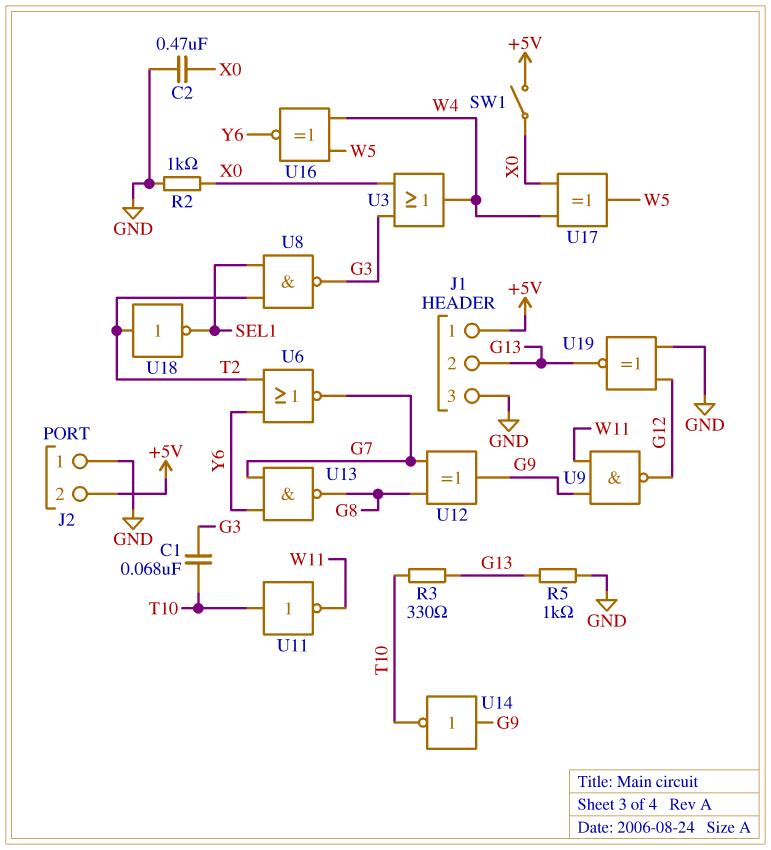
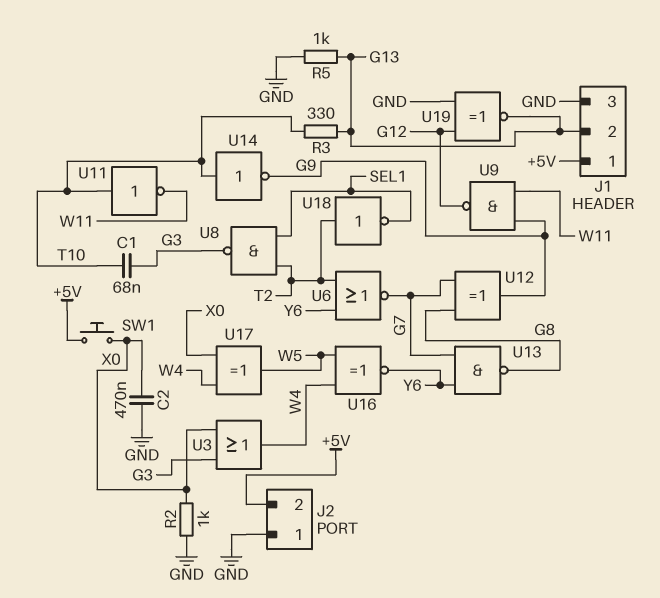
SW1: switch (+5V, X0) -> button (+5V, X0)
U14: NOT (in G9, out T10) -> NOT (in T10, out G9)

